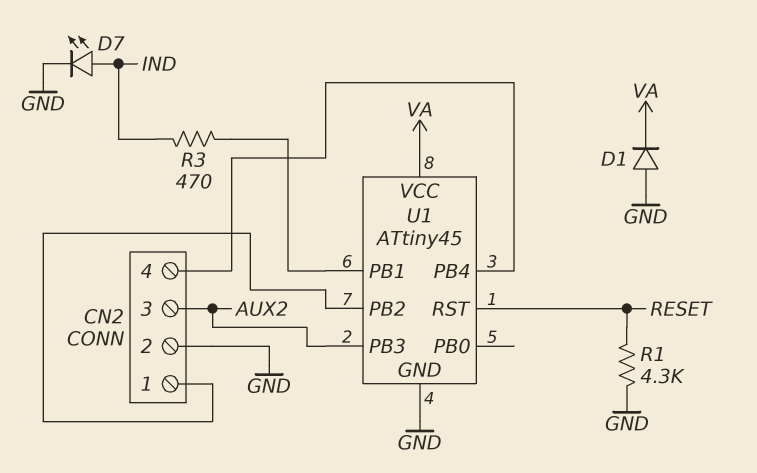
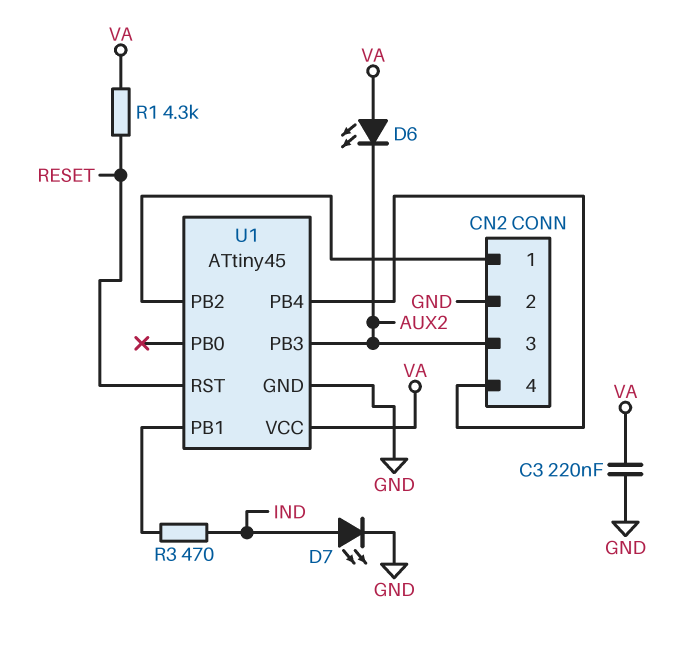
C3: none -> 220nF (GND, VA)
D1: diode (A GND, K VA) -> none
D6: none -> LED (A VA, K AUX2)
R1: 4.3k (GND, RESET) -> 4.3k (RESET, VA)

